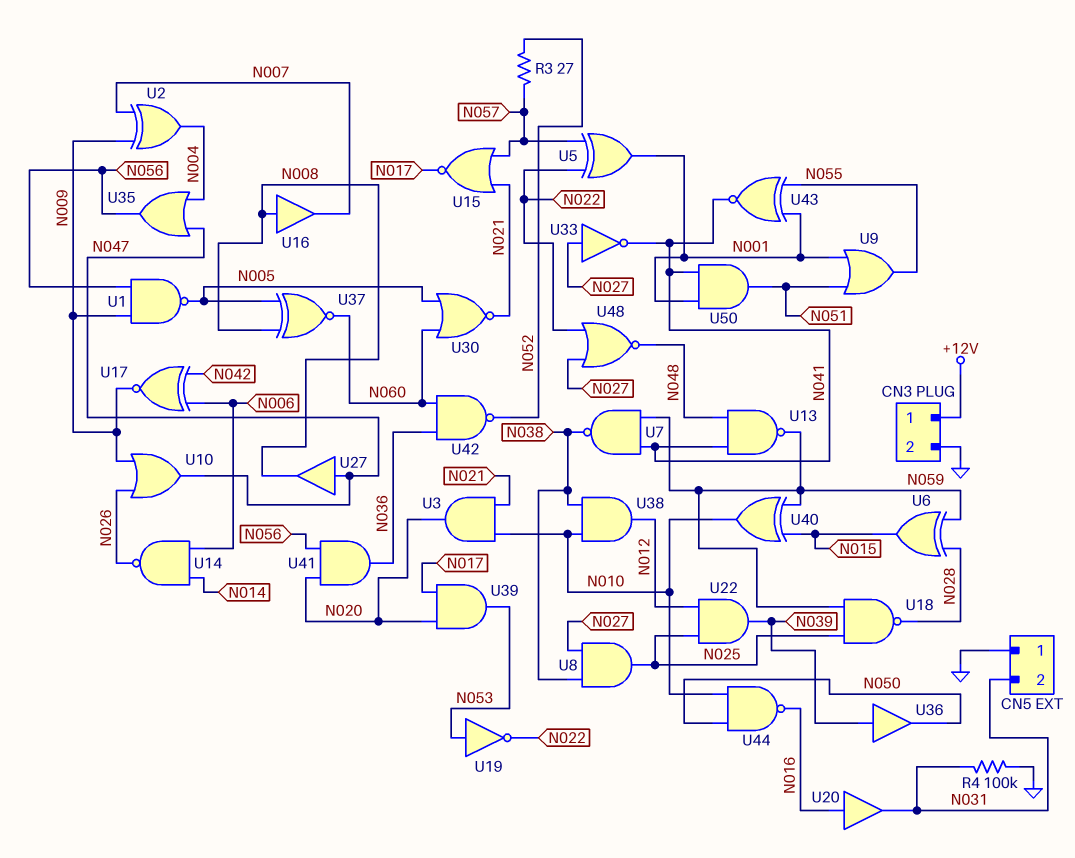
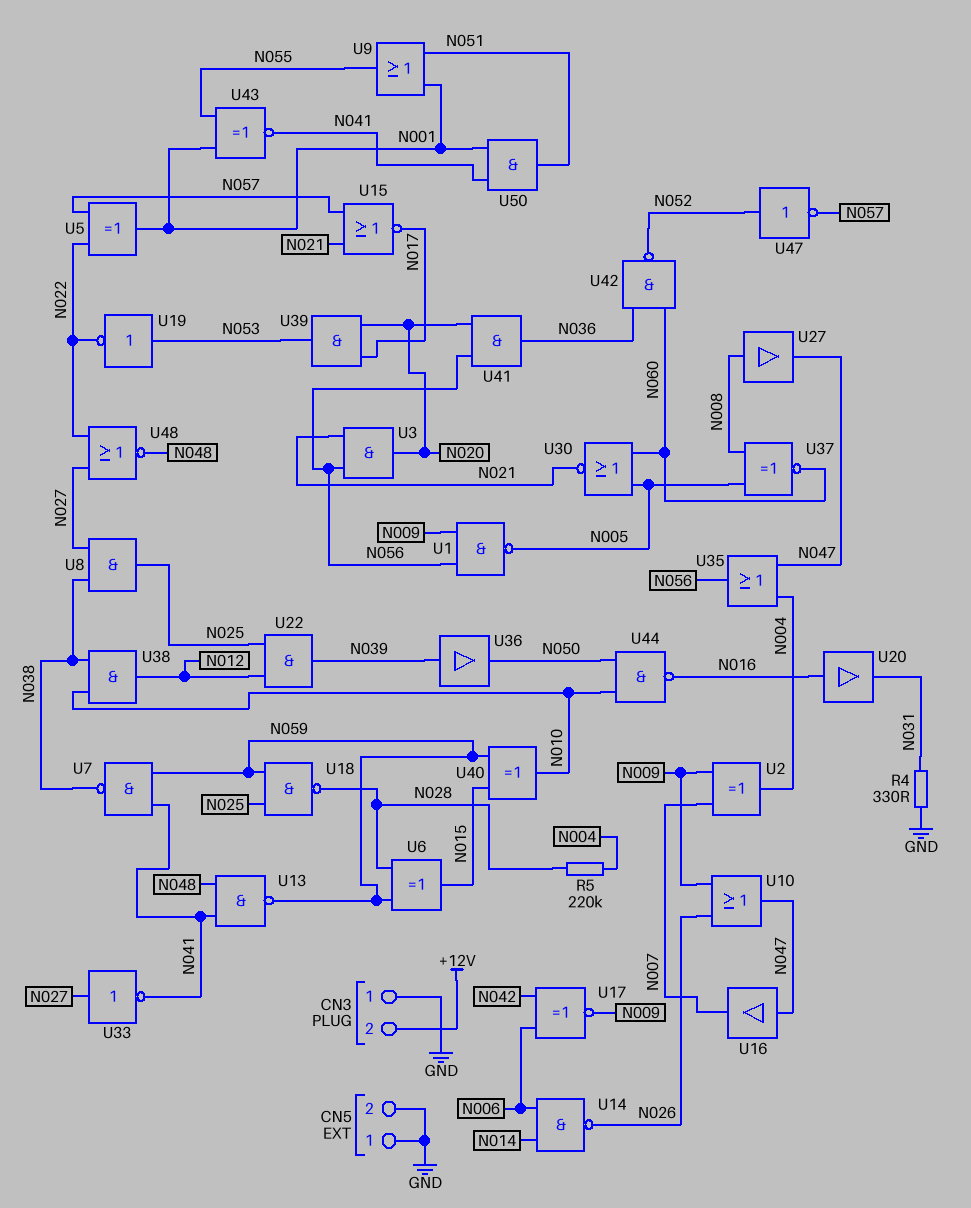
CN3 pin 1: +12V -> GND
CN3 pin 2: GND -> +12V
CN5 pin 2: N031 -> GND
R3: 27 (N052, N057) -> none
R4: 100k (GND, N031) -> 330 (GND, N031)
R5: none -> 220k (N004, N028)
U3: AND (in N010, in N021, out N020) -> AND (in N021, in N056, out N020)
U16: buffer (in N008, out N007) -> buffer (in N047, out N007)
U27: buffer (in N047, out N008) -> buffer (in N008, out N047)
U47: none -> NOT (in N052, out N057)

